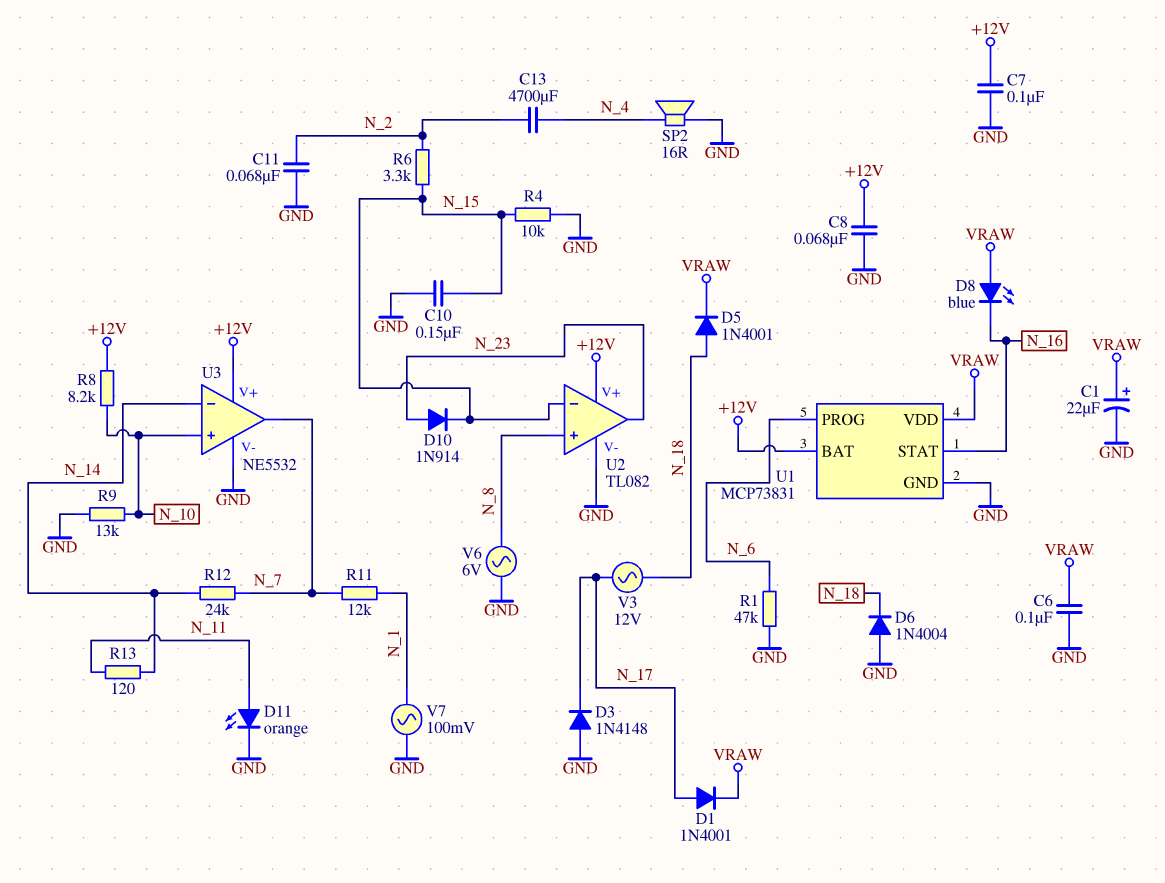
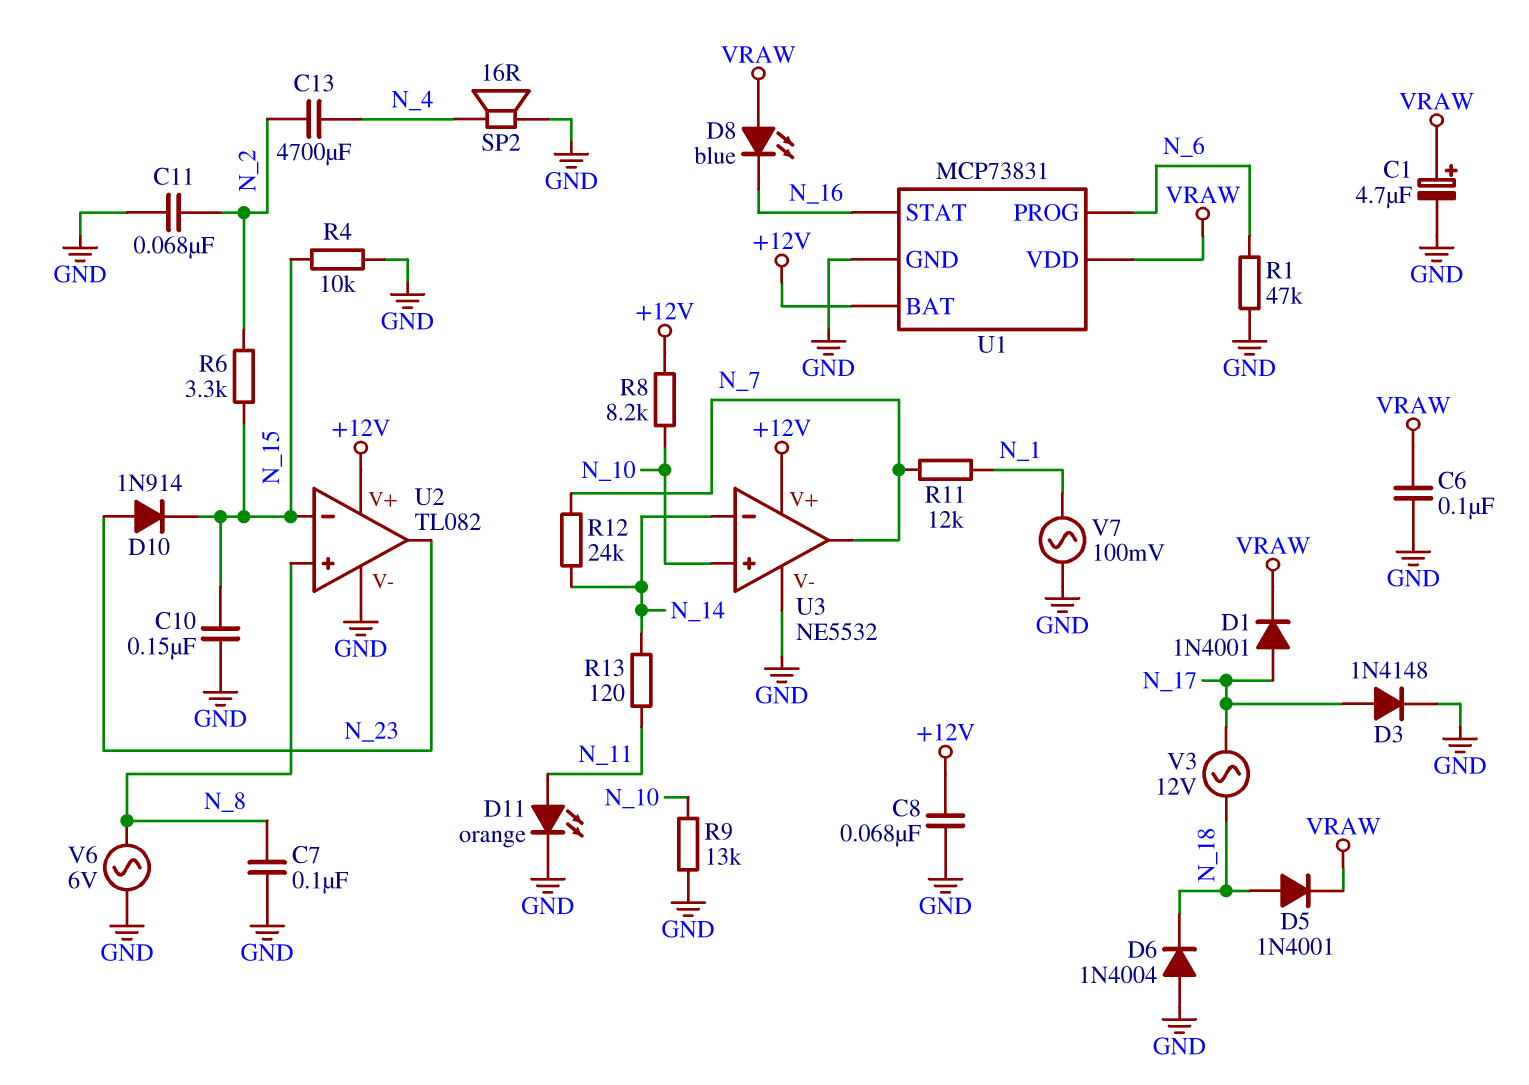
C1: 22uF (plus VRAW, minus GND) -> 4.7uF (plus VRAW, minus GND)
C7: 100nF (+12V, GND) -> 100nF (GND, N_8)
D3: diode 1N4148 (A GND, K N_17) -> diode 1N4148 (A N_17, K GND)

